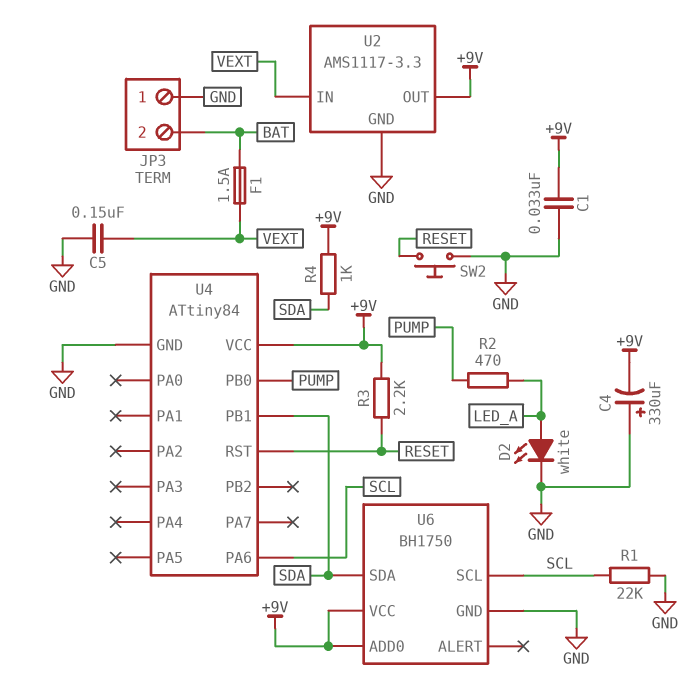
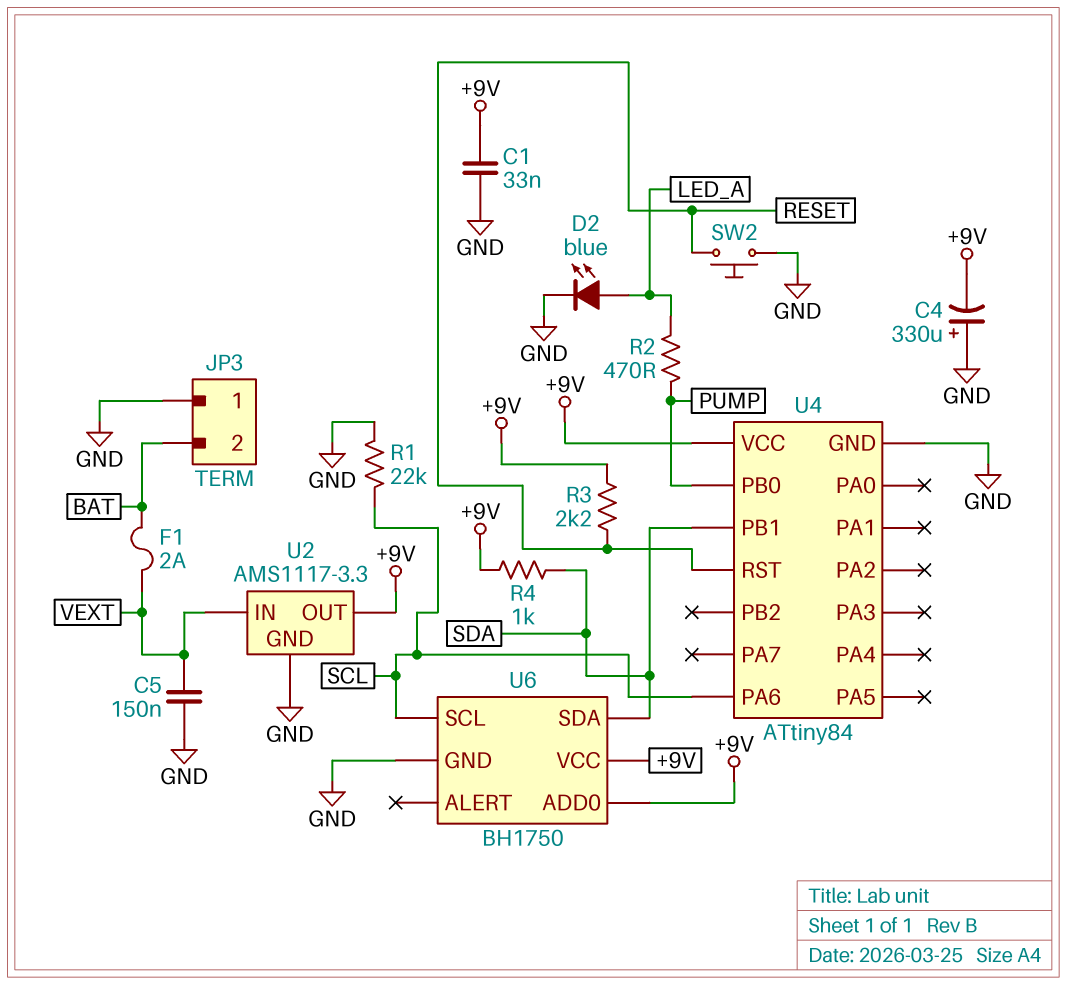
D2: LED white (A LED_A, K GND) -> LED blue (A LED_A, K GND)
F1: 1.5A (BAT, VEXT) -> 2A (BAT, VEXT)

